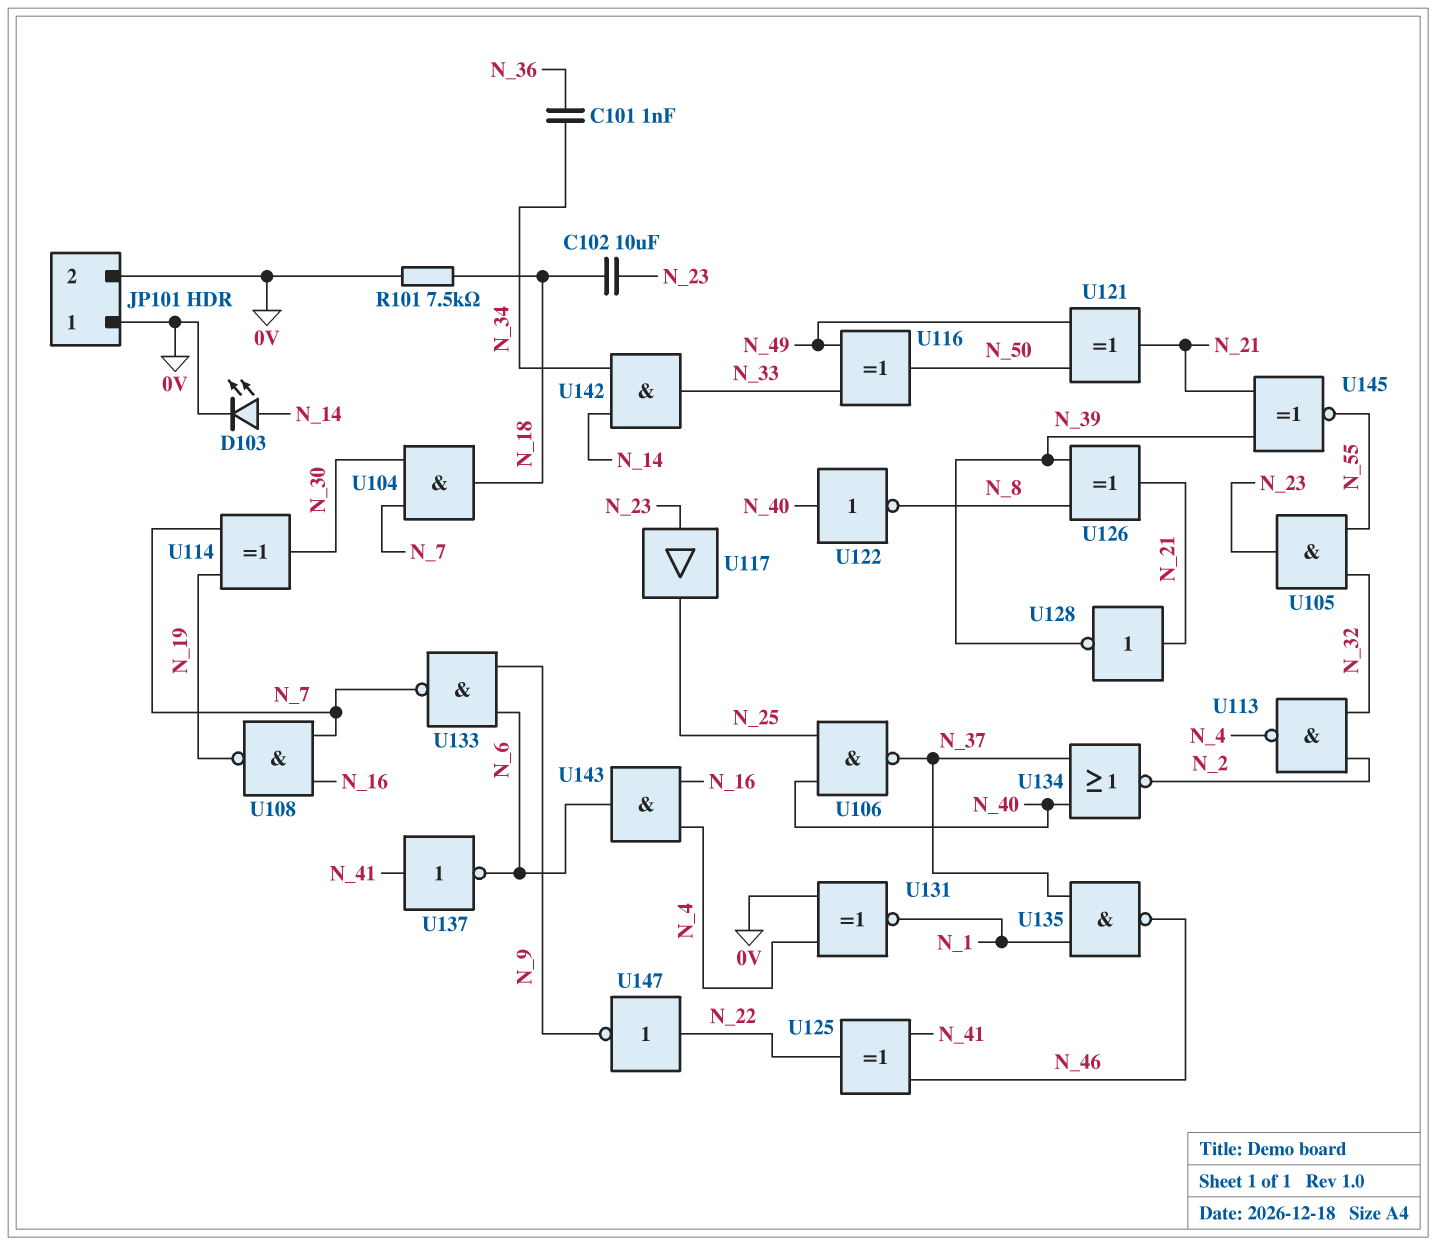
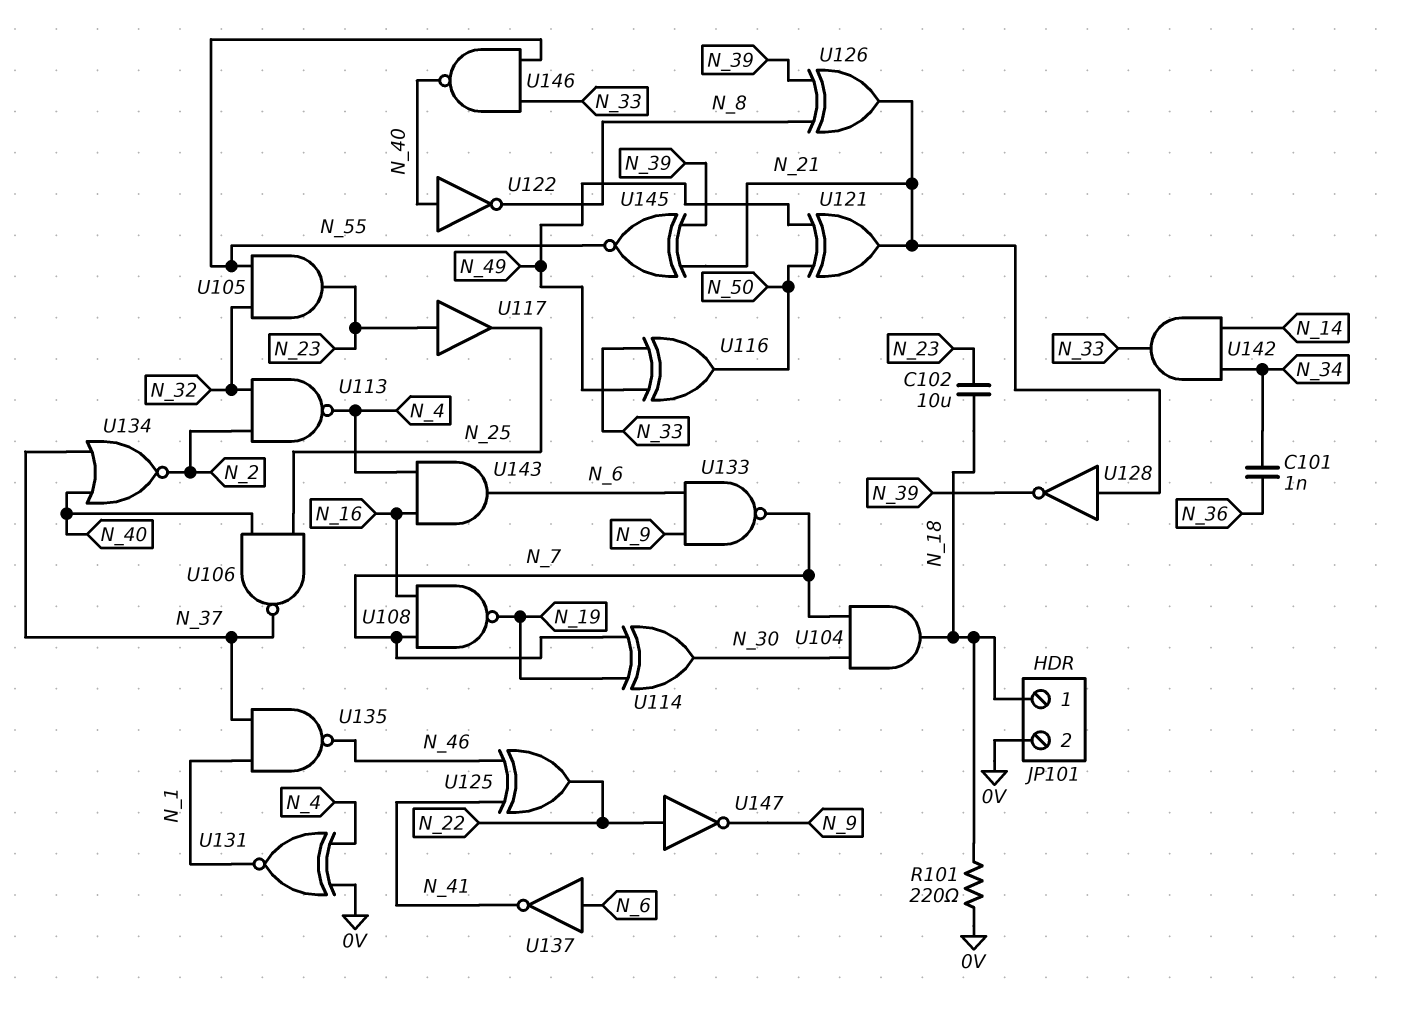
D103: LED (A N_14, K 0V) -> none
JP101 pin 1: 0V -> N_18
R101: 7.5k (0V, N_18) -> 220 (0V, N_18)
U137: NOT (in N_41, out N_6) -> NOT (in N_6, out N_41)
U146: none -> NAND (in N_33, in N_55, out N_40)

